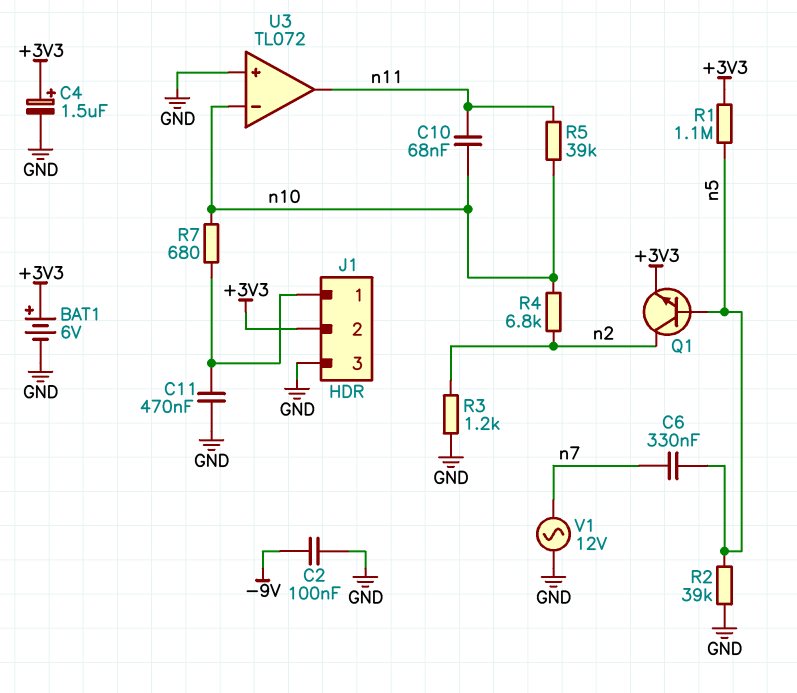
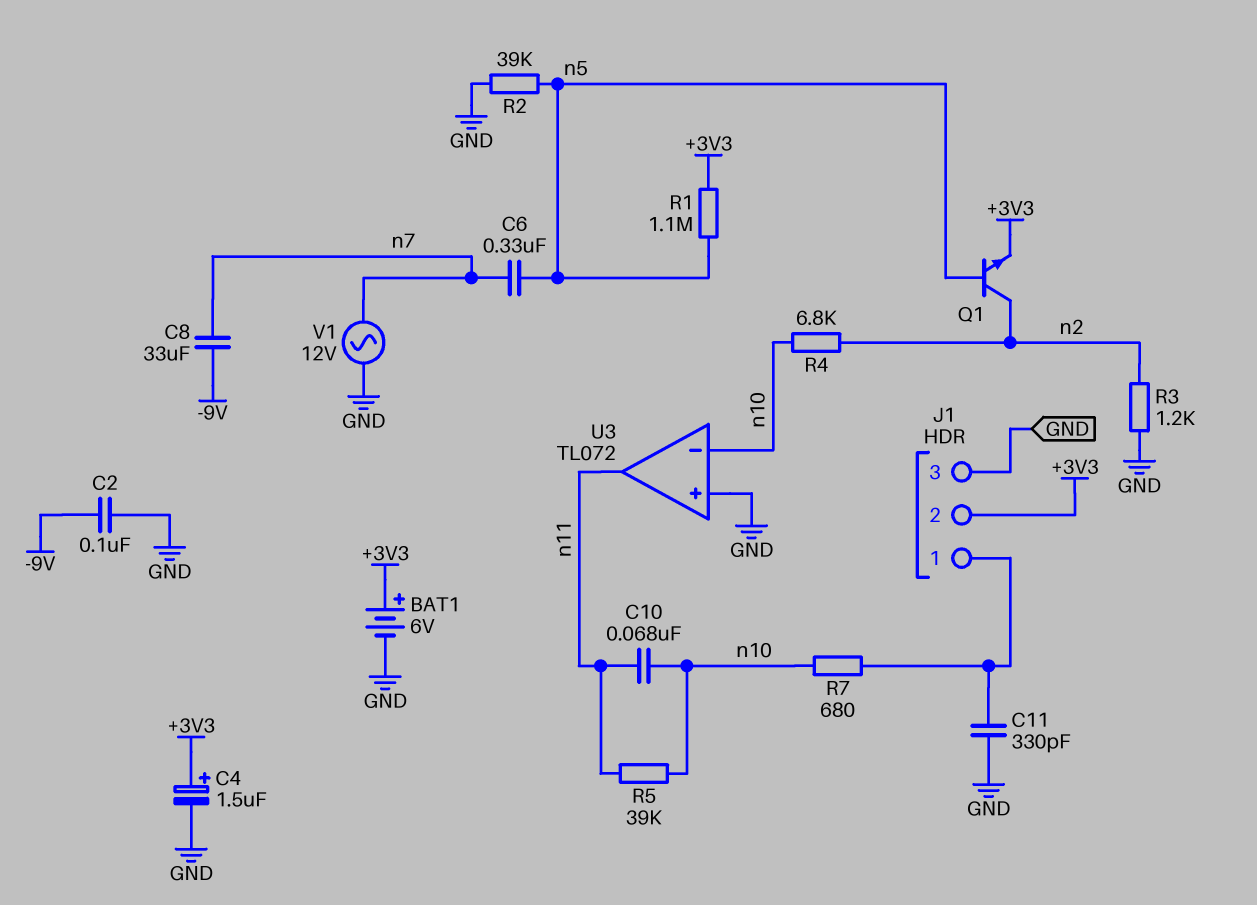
C8: none -> 33uF (-9V, n7)
C11: 470nF (GND, J1/1) -> 330pF (GND, J1/1)

